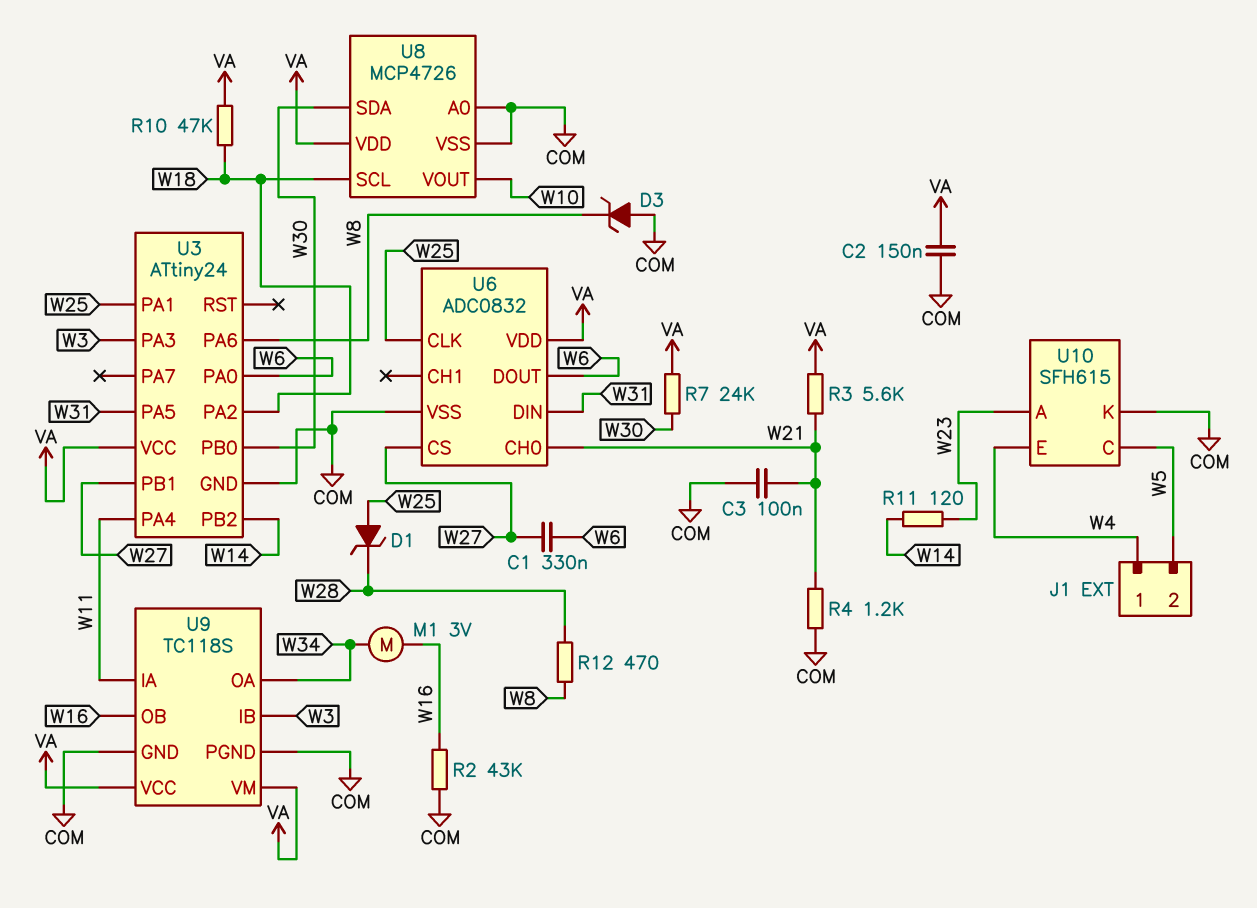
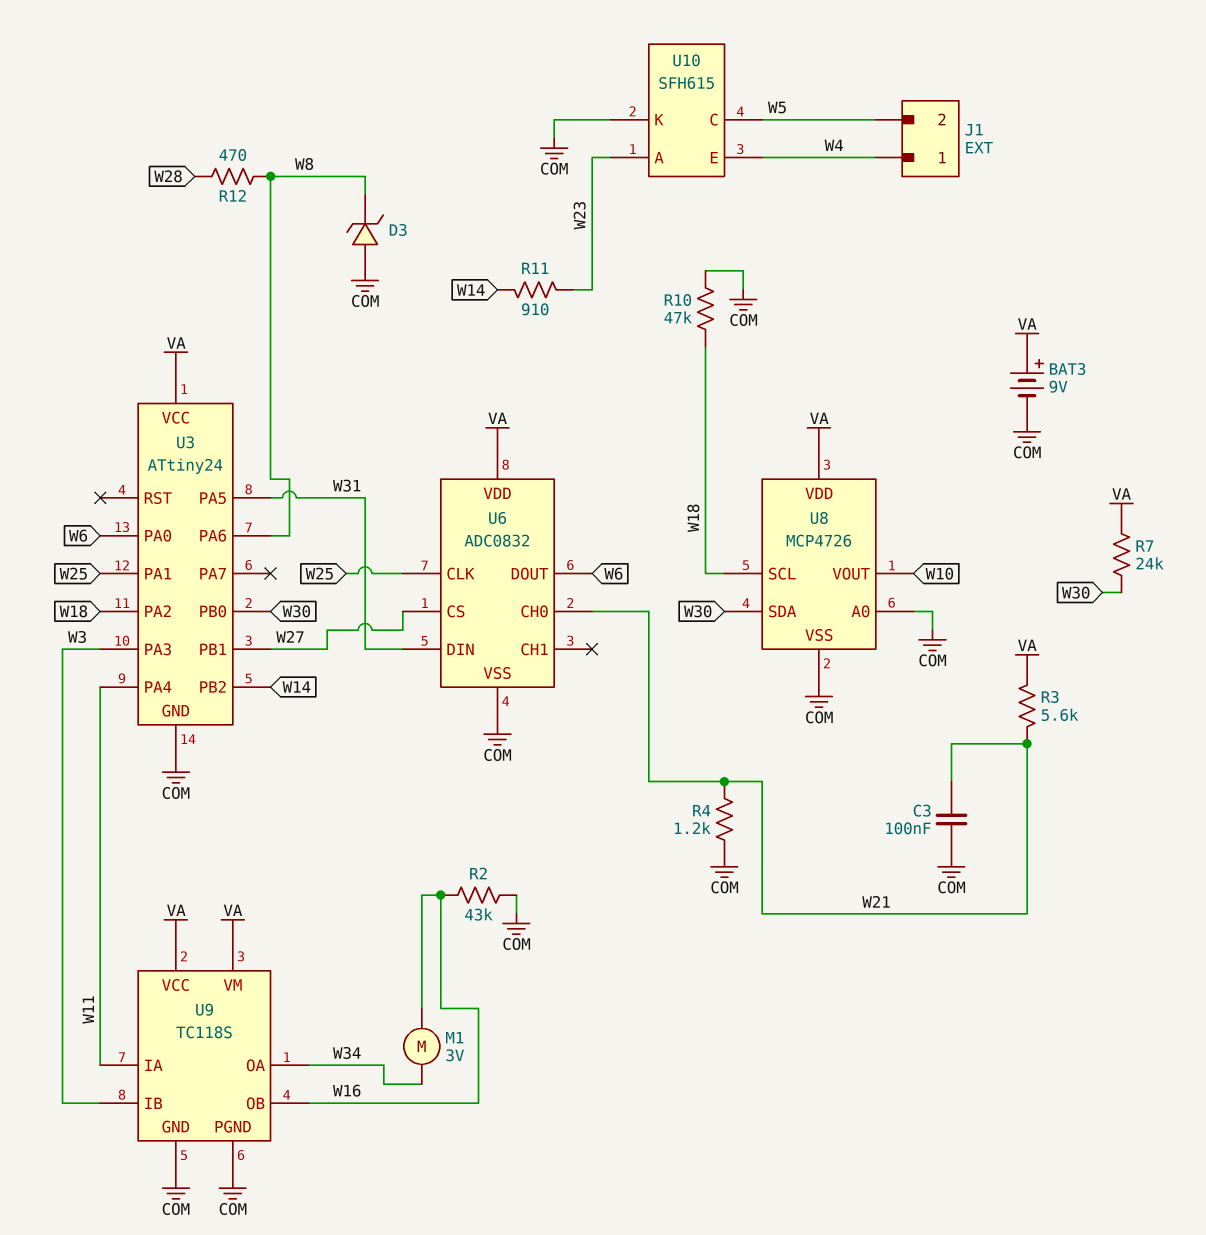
BAT3: none -> 9V (plus VA, minus COM)
C1: 330nF (W6, W27) -> none
C2: 150nF (COM, VA) -> none
D1: zener (A W25, K W28) -> none
R10: 47k (VA, W18) -> 47k (COM, W18)
R11: 120 (W14, W23) -> 910 (W14, W23)

